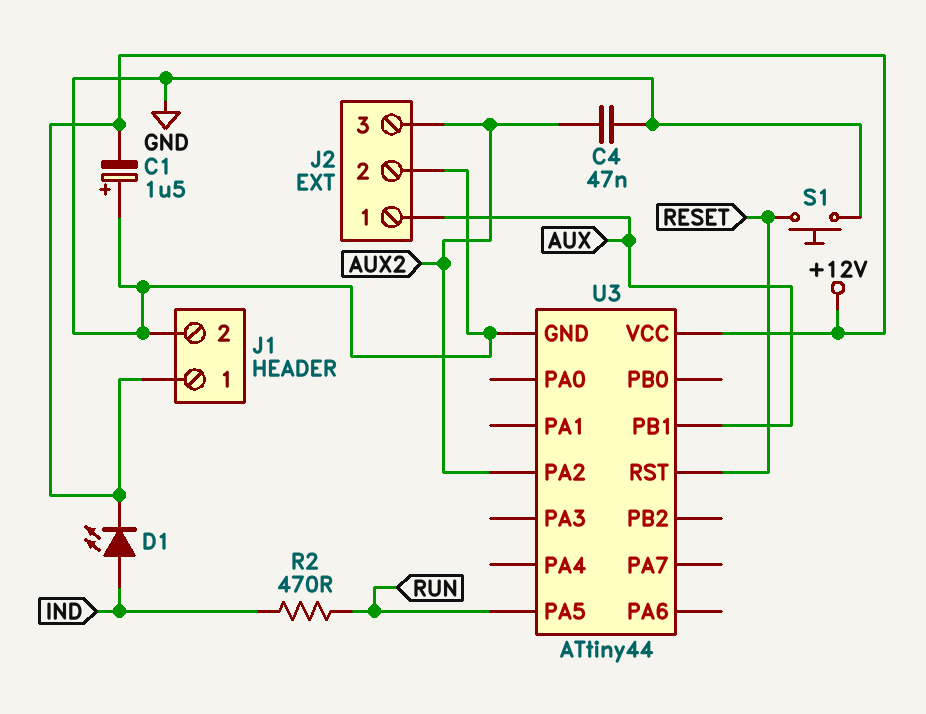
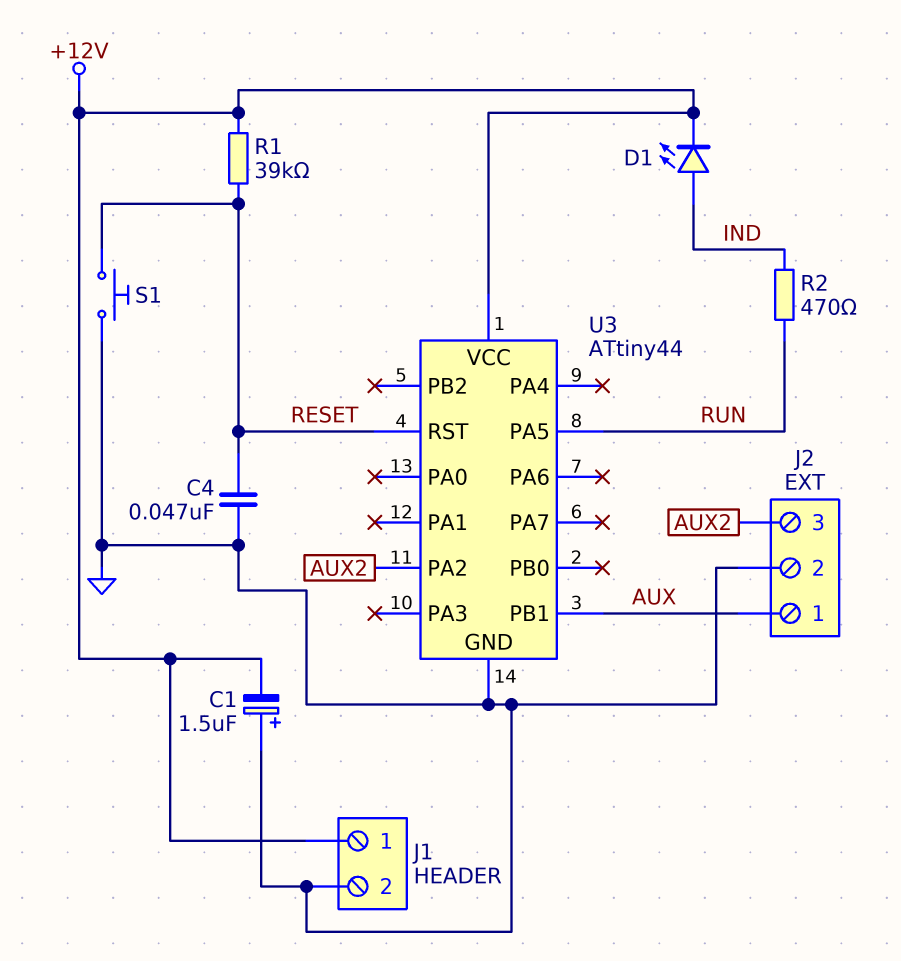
C4: 47nF (AUX2, GND) -> 47nF (GND, RESET)
R1: none -> 39k (+12V, RESET)

